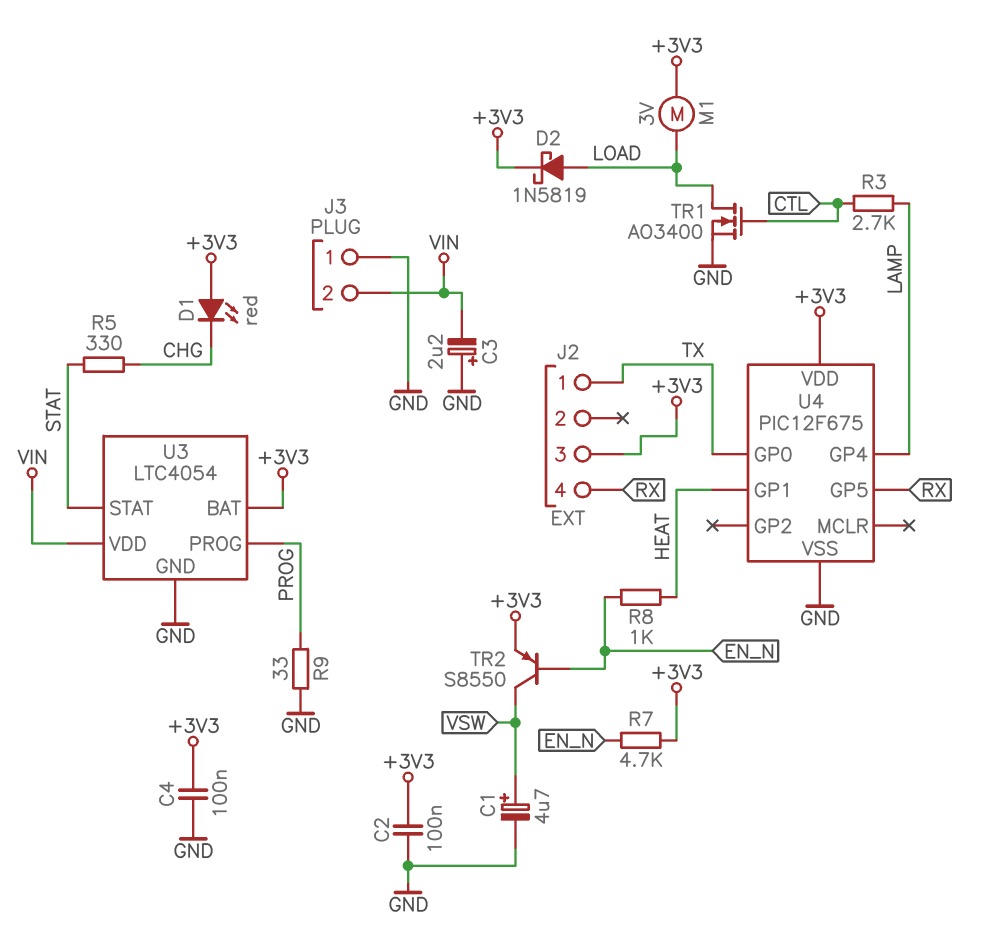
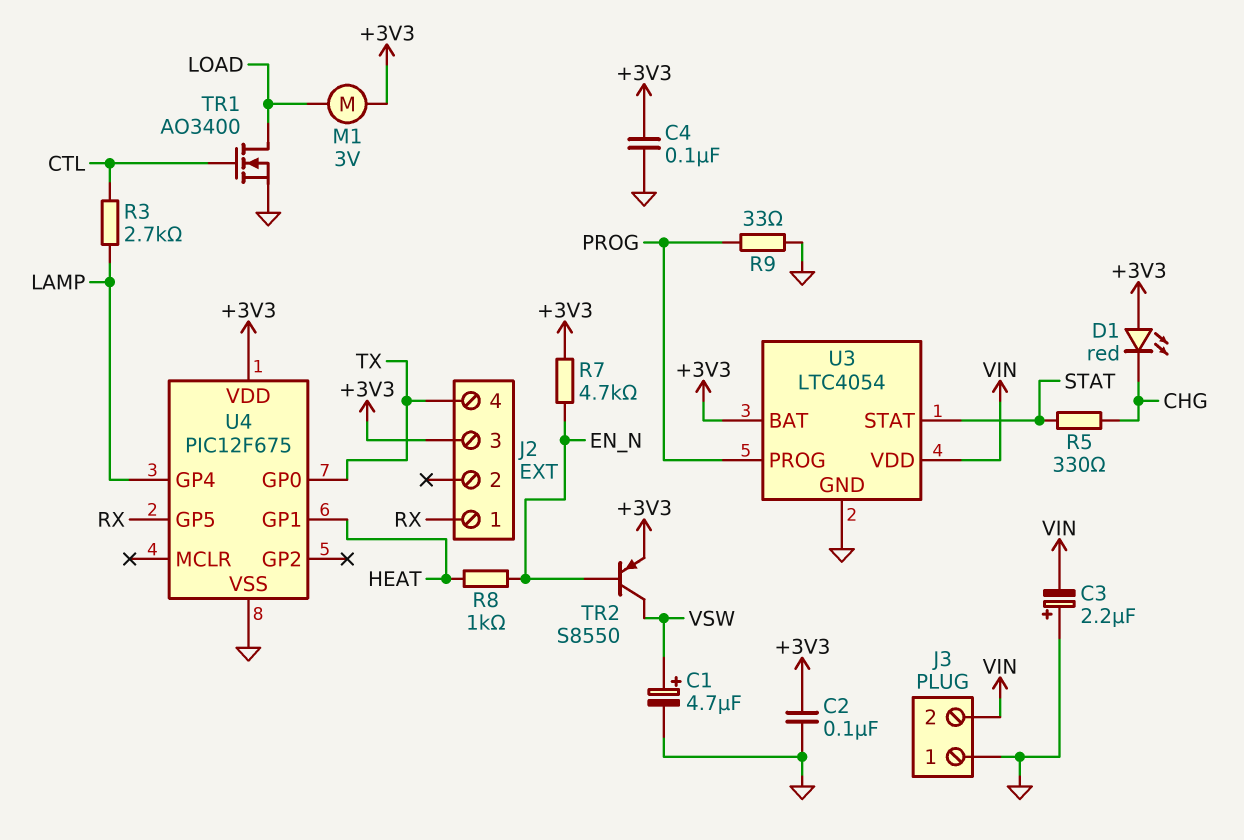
D2: schottky 1N5819 (A LOAD, K +3V3) -> none
J2 pin 1: TX -> RX
J2 pin 4: RX -> TX

